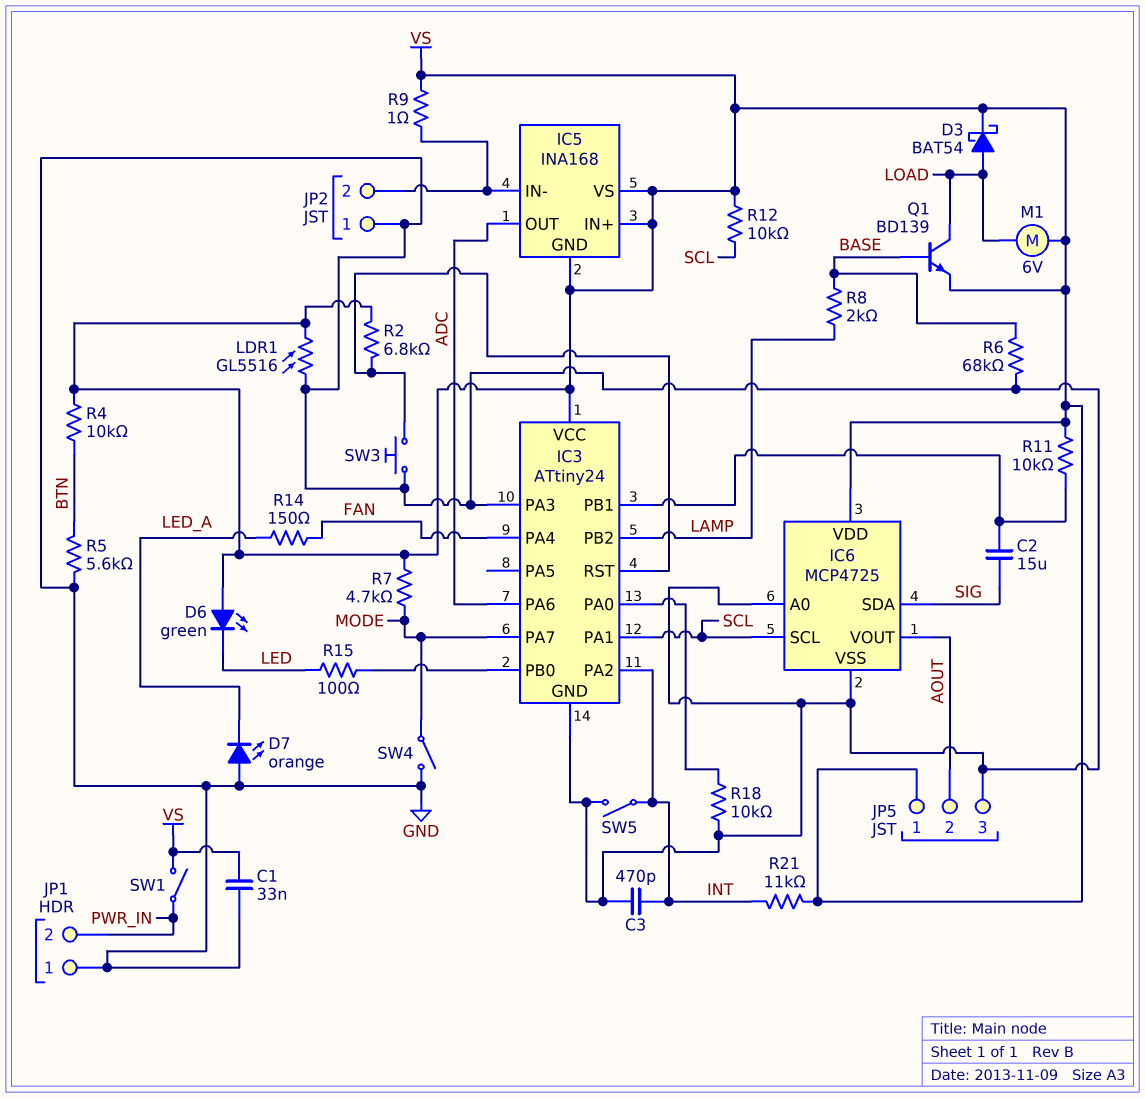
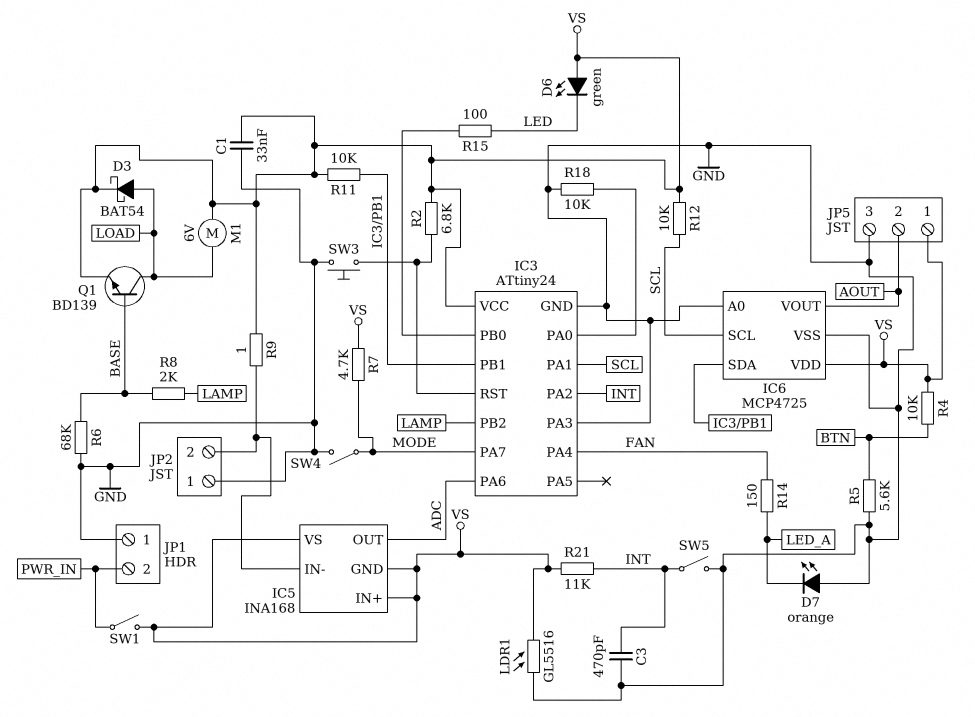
C2: 15uF (IC3/PB1, SIG) -> none
IC6 pin SDA: SIG -> IC3/PB1

